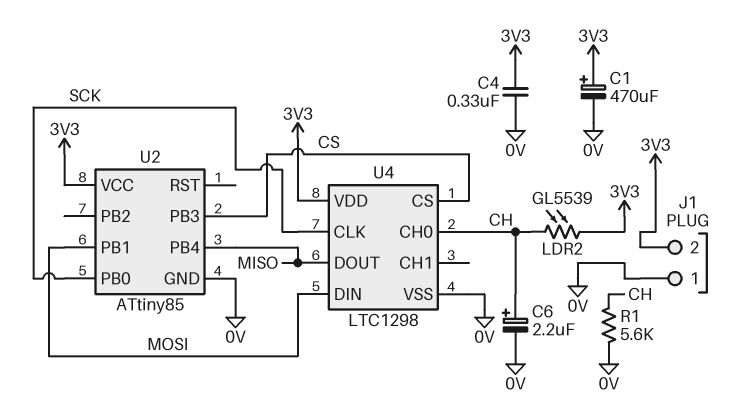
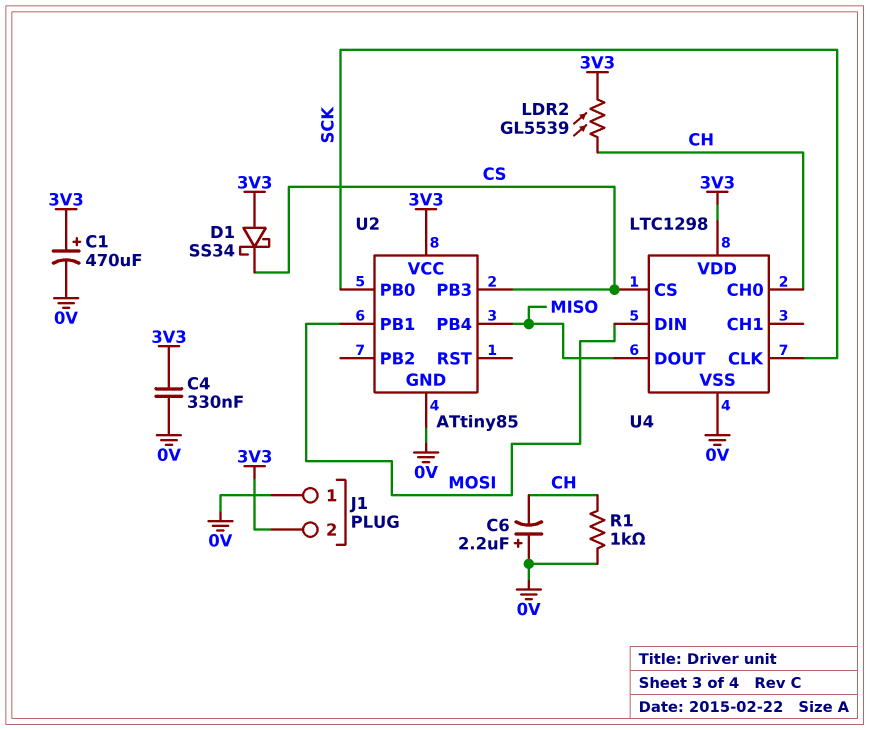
C6: 2.2uF (plus CH, minus 0V) -> 2.2uF (plus 0V, minus CH)
D1: none -> schottky SS34 (A 3V3, K CS)
R1: 5.6k (0V, CH) -> 1k (0V, CH)

